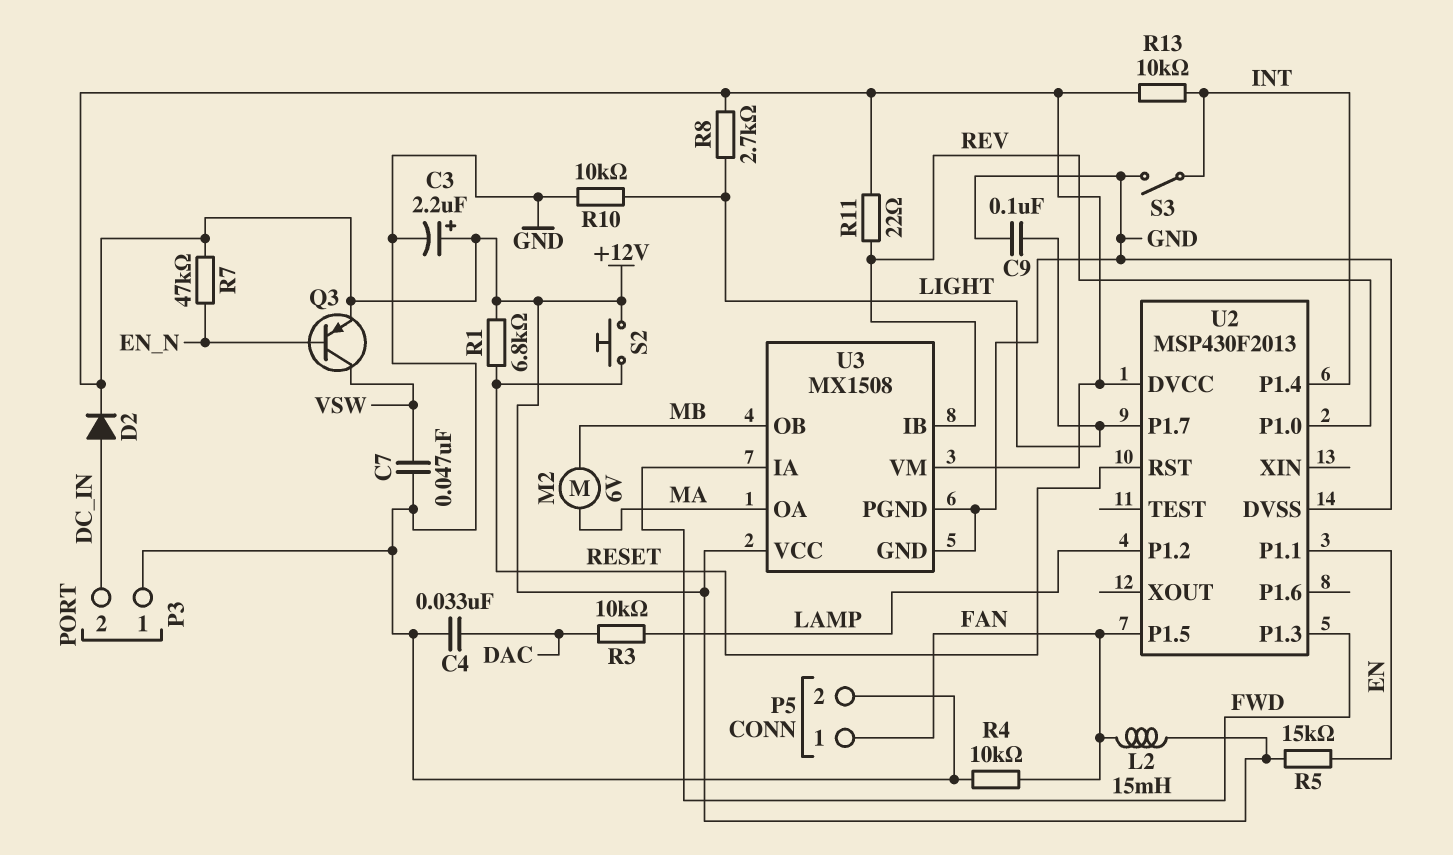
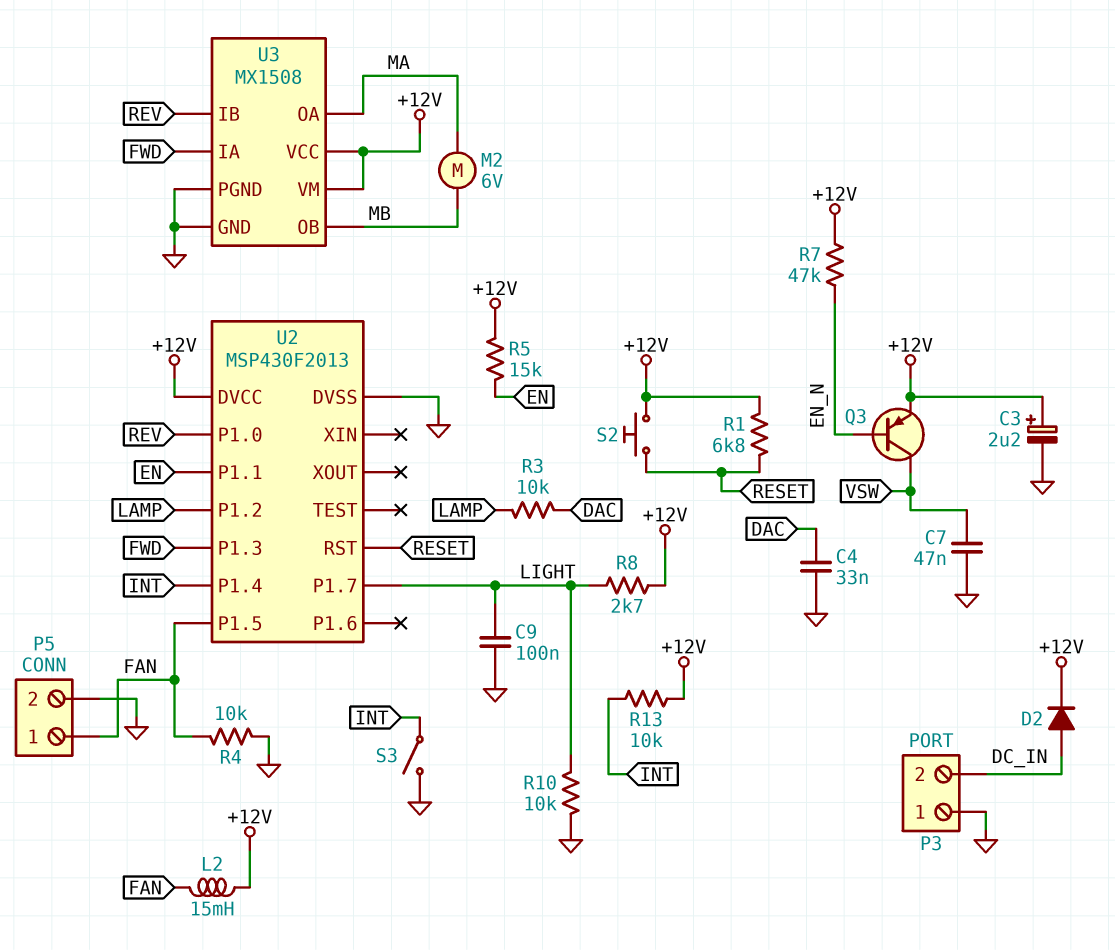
R11: 22 (+12V, REV) -> none

